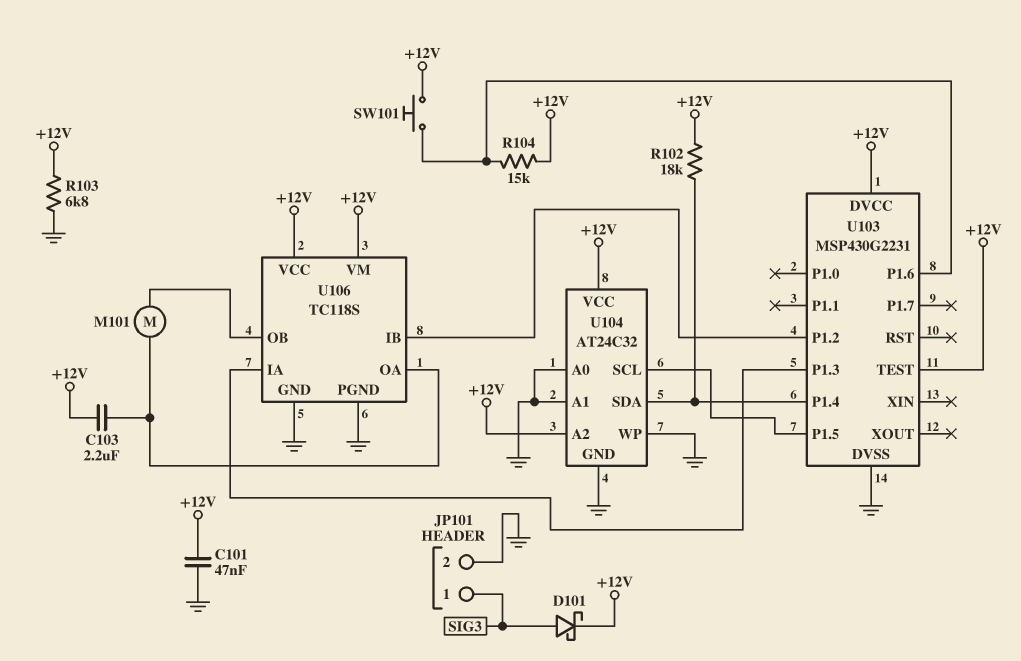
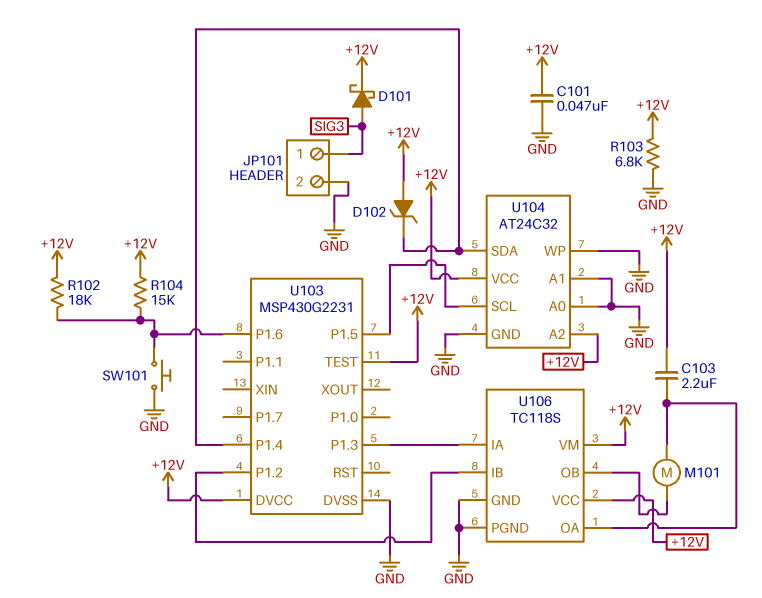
D102: none -> zener (A +12V, K U103/P1.4)
R102: 18k (+12V, U103/P1.4) -> 18k (+12V, U103/P1.6)
SW101: button (+12V, U103/P1.6) -> button (GND, U103/P1.6)

